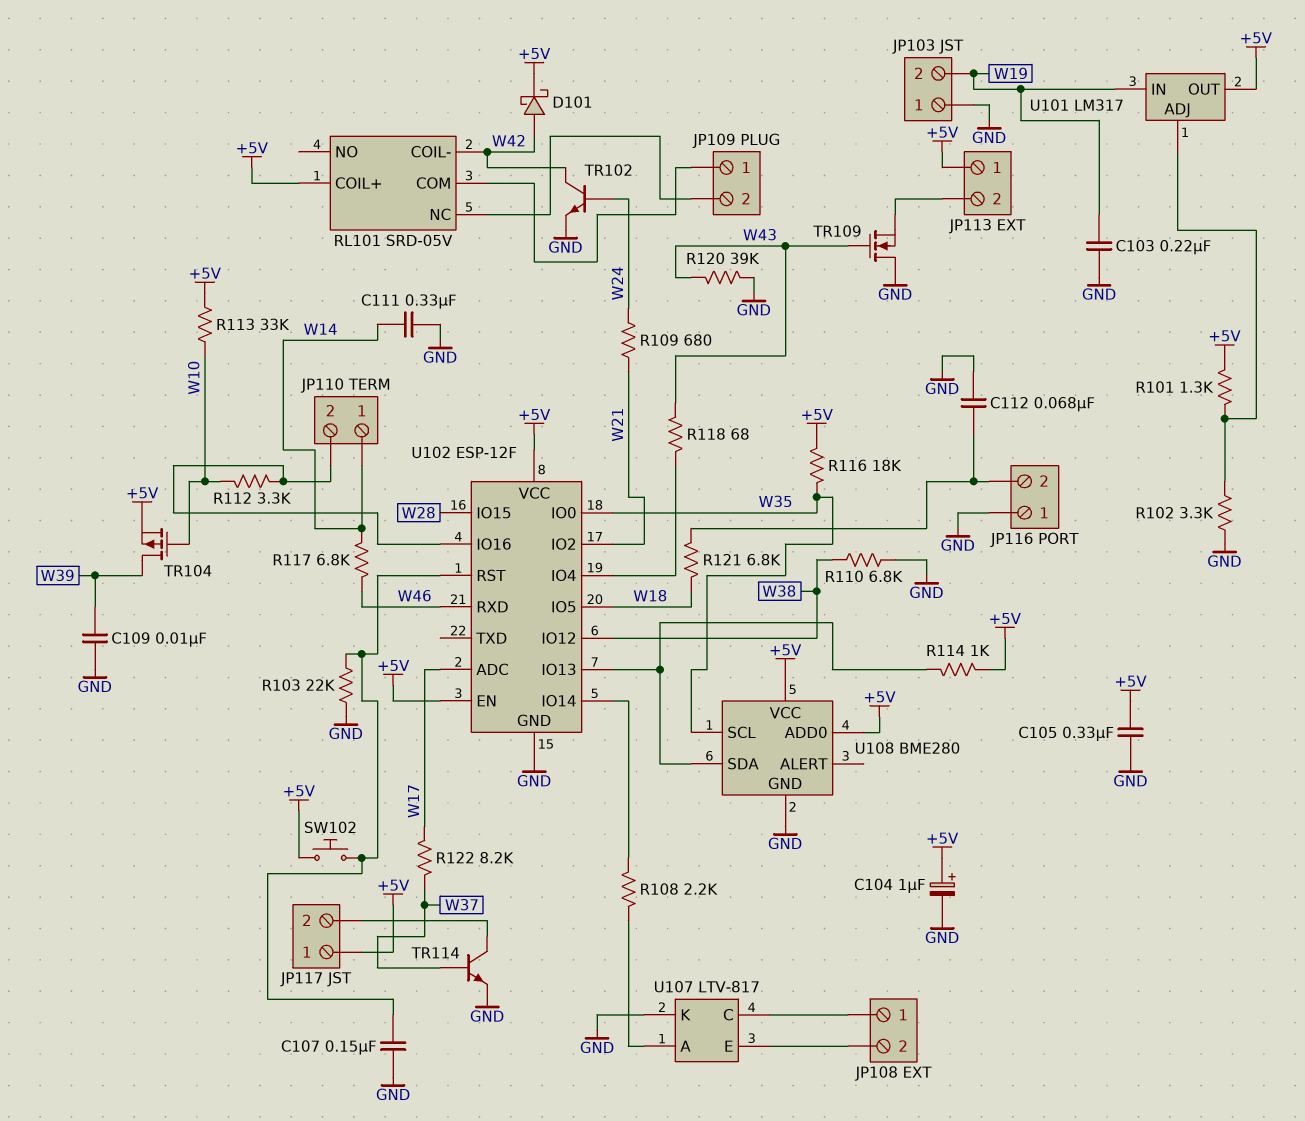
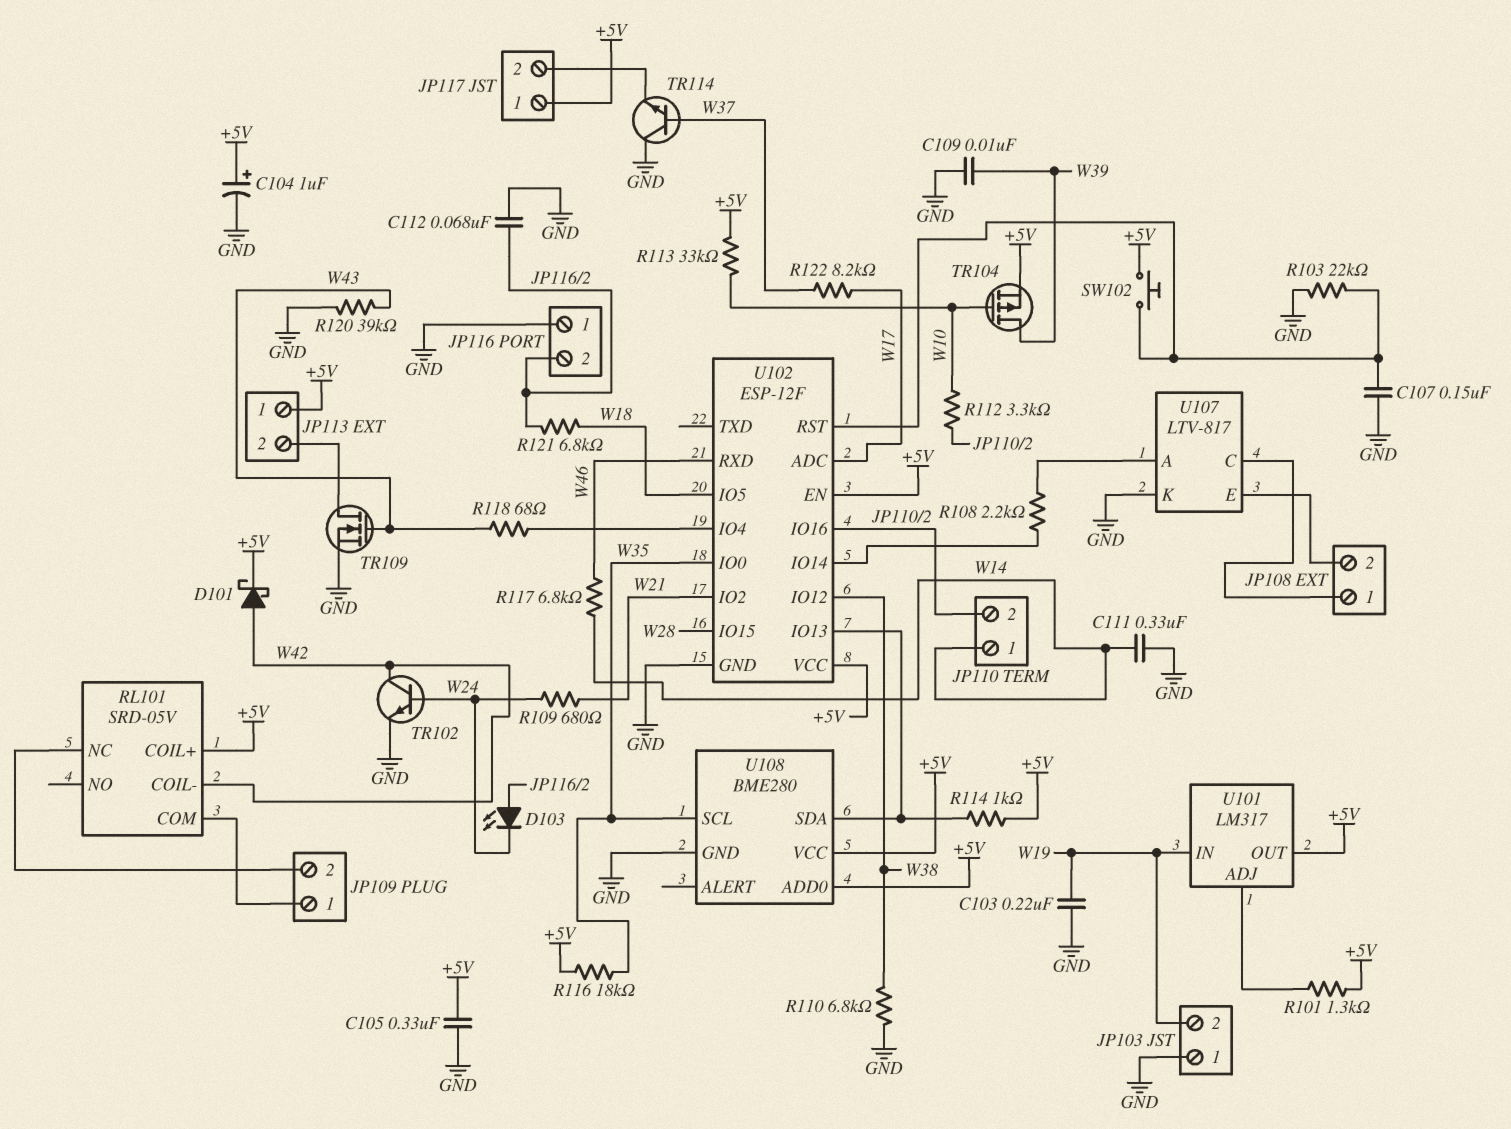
D103: none -> LED (A JP116/2, K W24)
R102: 3.3k (GND, U101/ADJ) -> none
TR109: NMOS (G W43, D GND, S JP113/2) -> NMOS (G W43, D JP113/2, S GND)
TR114: NPN (B W37, C JP117/2, E GND) -> NPN (B W37, C GND, E JP117/2)

